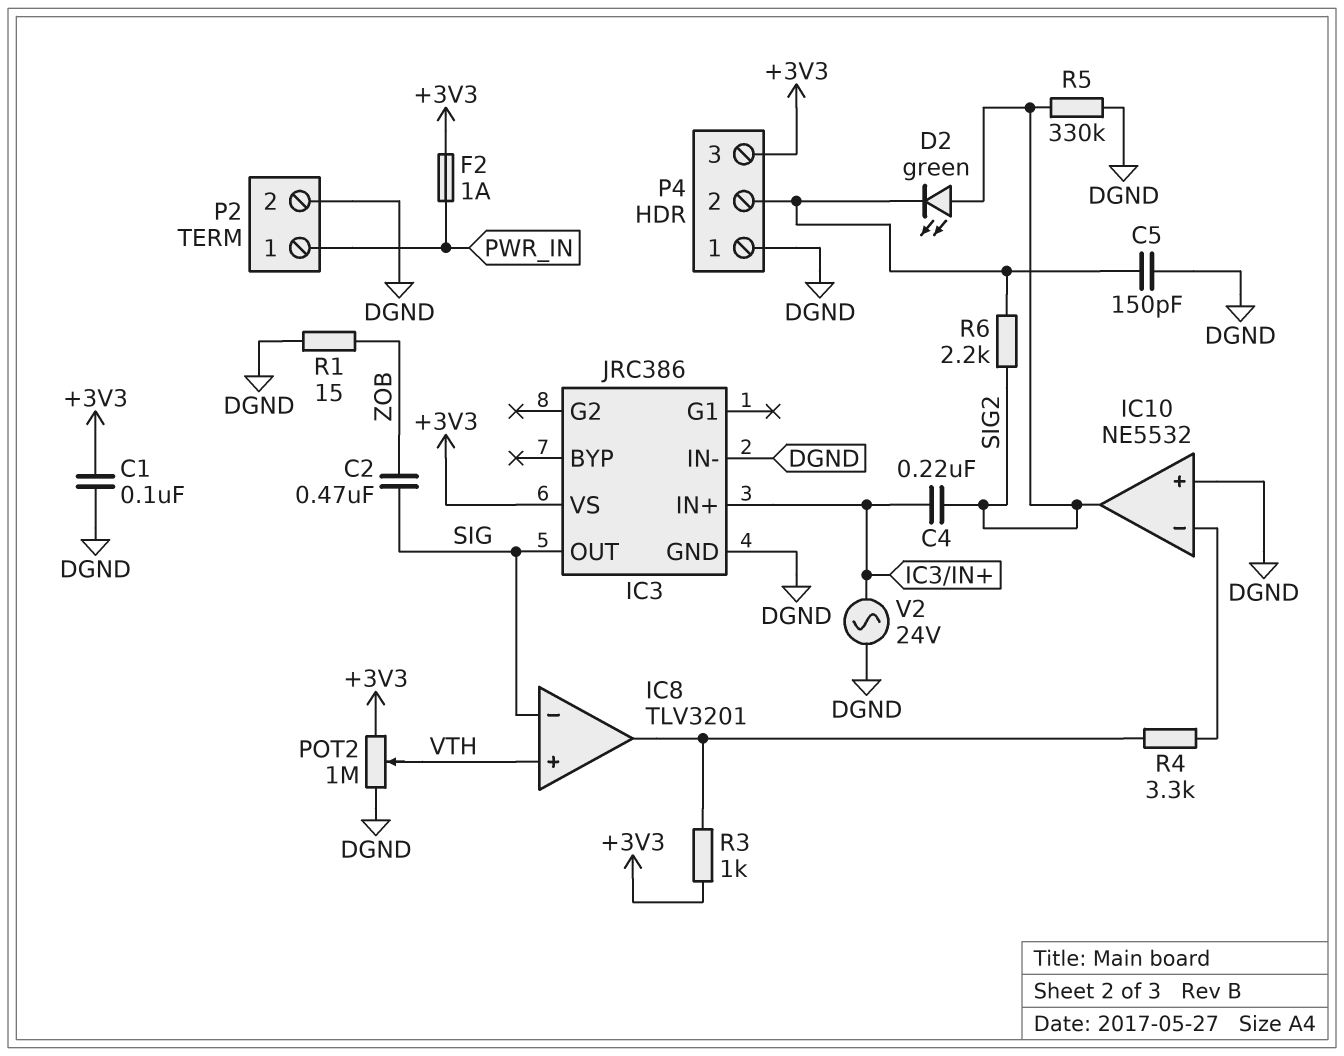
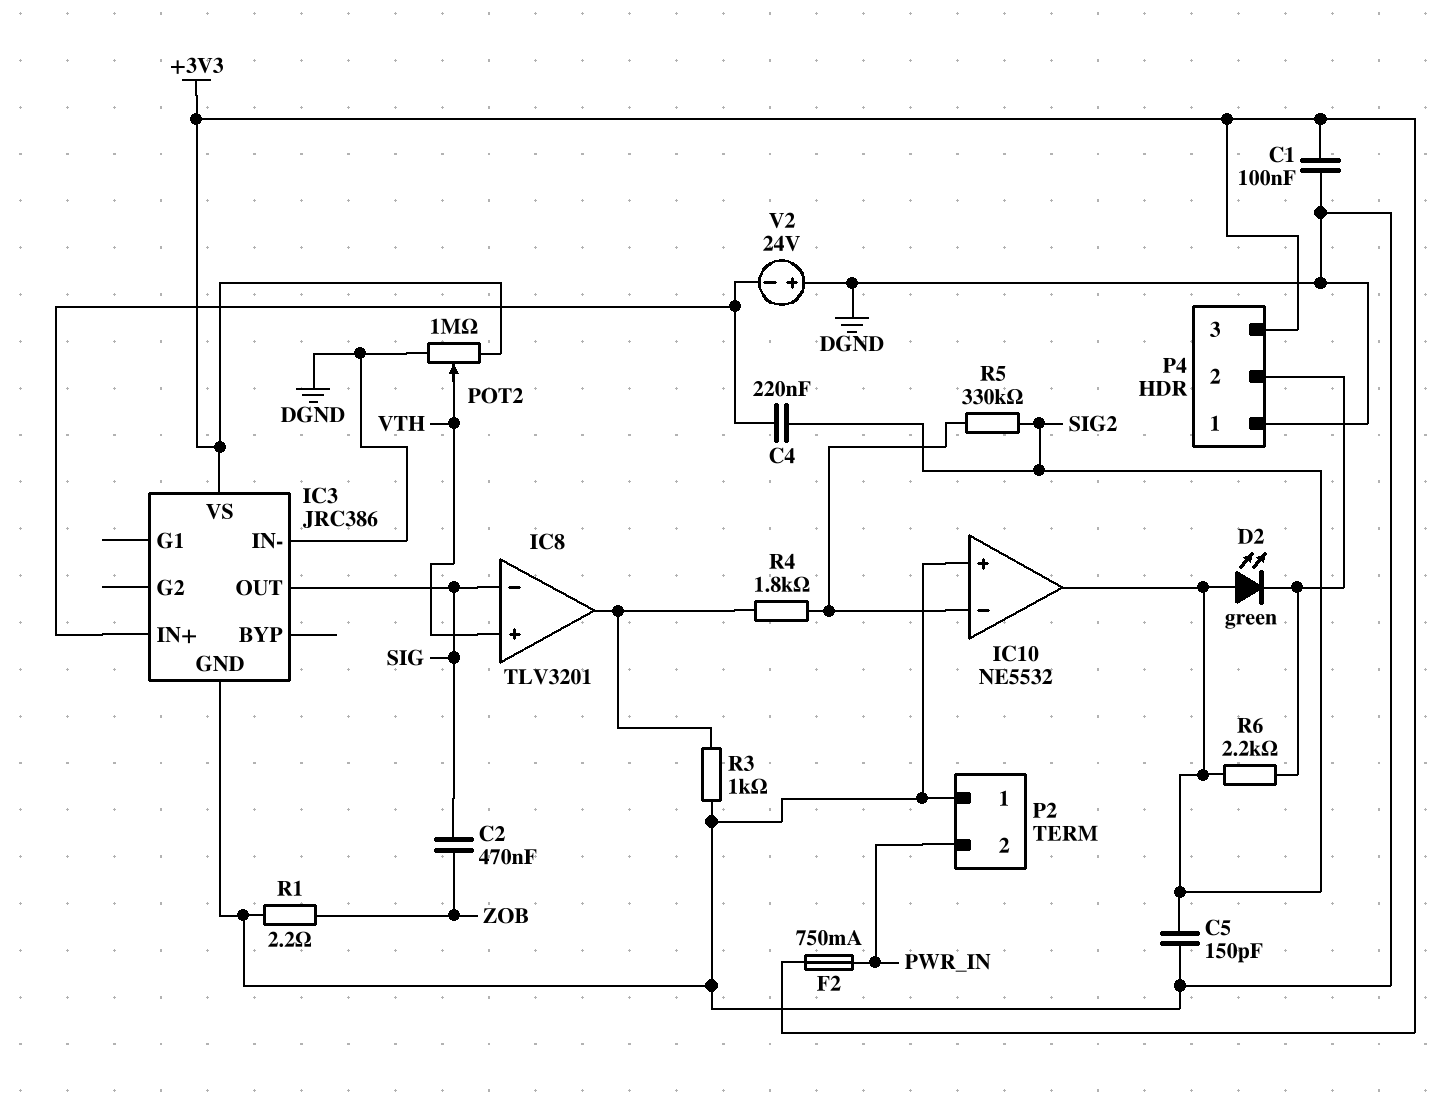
C5: 150pF (DGND, P4/2) -> 150pF (DGND, SIG2)
F2: 1A (+3V3, PWR_IN) -> 750mA (+3V3, PWR_IN)
P2 pin 1: PWR_IN -> DGND
P2 pin 2: DGND -> PWR_IN
R1: 15 (DGND, ZOB) -> 2.2 (DGND, ZOB)
R3: 1k (+3V3, IC8/out) -> 1k (DGND, IC8/out)
R4: 3.3k (IC8/out, IC10/in-) -> 1.8k (IC8/out, IC10/in-)
R5: 330k (DGND, SIG2) -> 330k (IC10/in-, SIG2)
V2: AC 24V (DGND, IC3/IN+) -> 24V (plus DGND, minus IC3/IN+)

